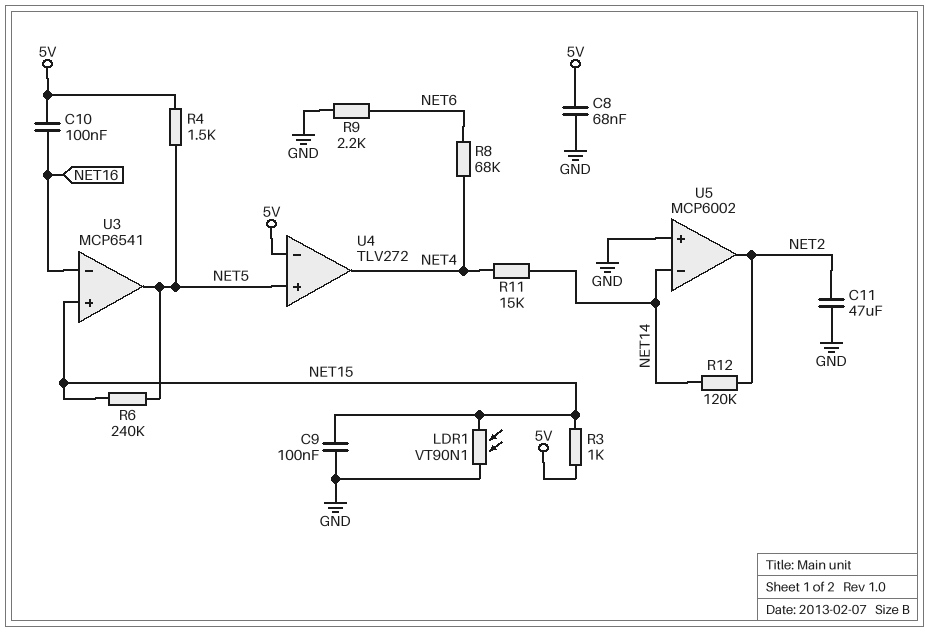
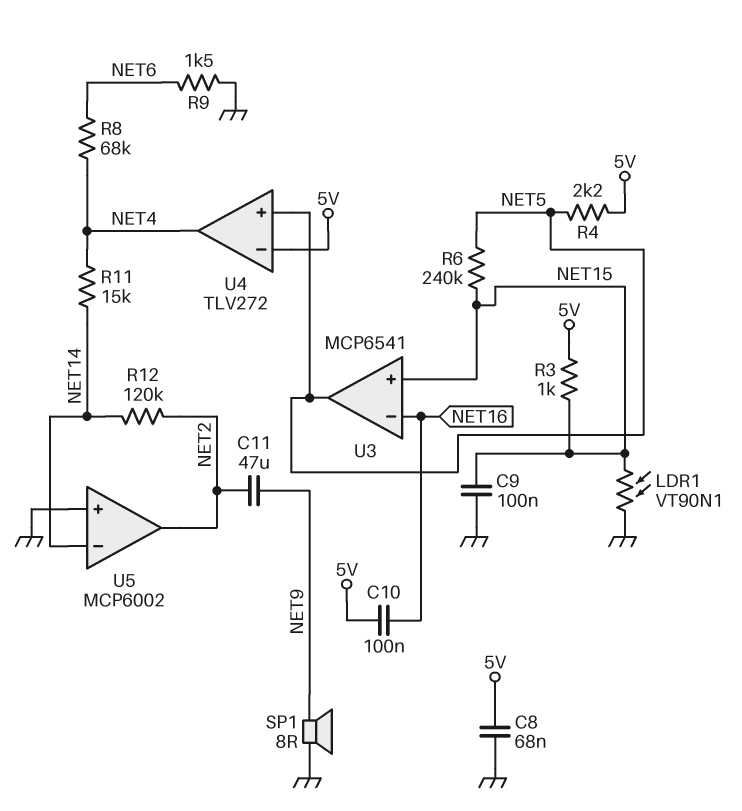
C11: 47uF (GND, NET2) -> 47uF (NET2, NET9)
R4: 1.5k (5V, NET5) -> 2.2k (5V, NET5)
R9: 2.2k (GND, NET6) -> 1.5k (GND, NET6)
SP1: none -> speaker 8R (GND, NET9)

